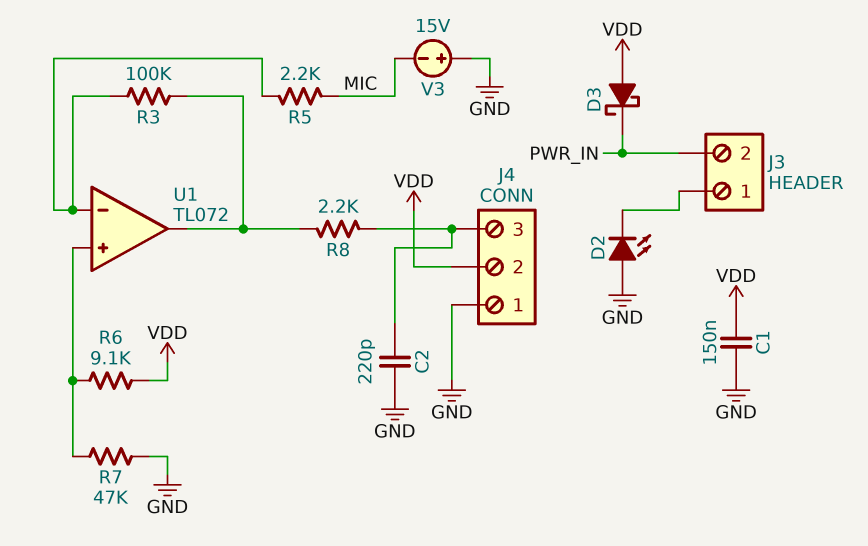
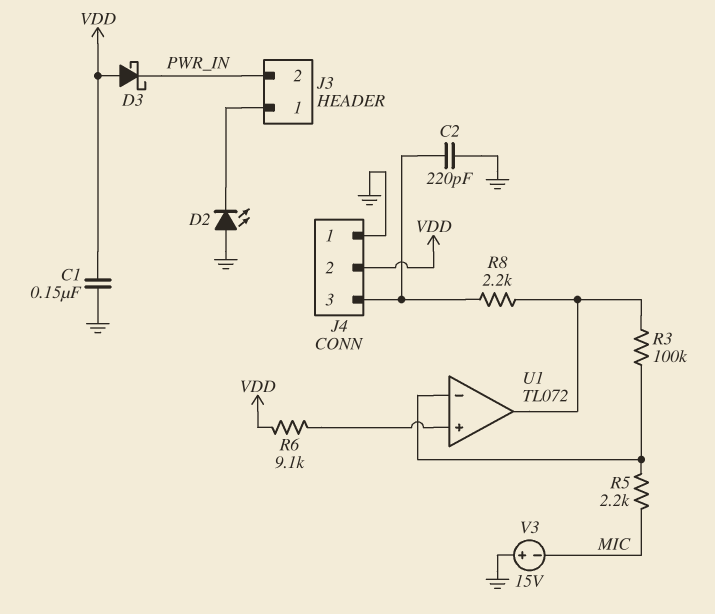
R7: 47k (GND, U1/in+) -> none

